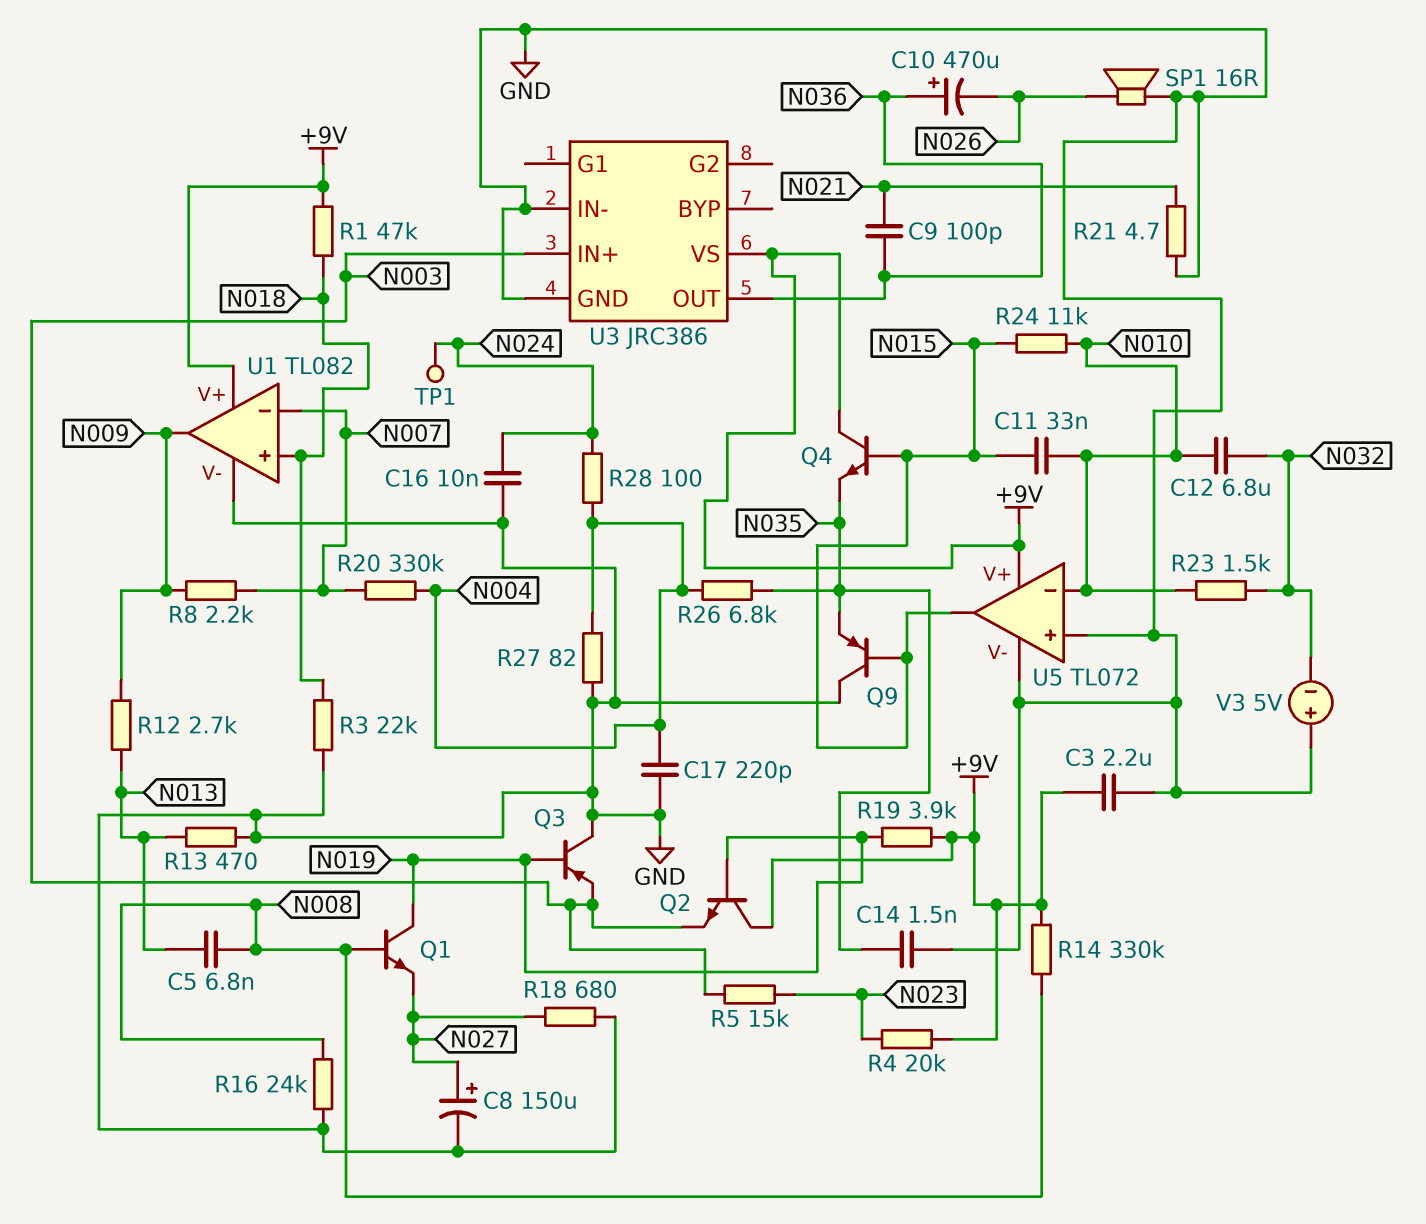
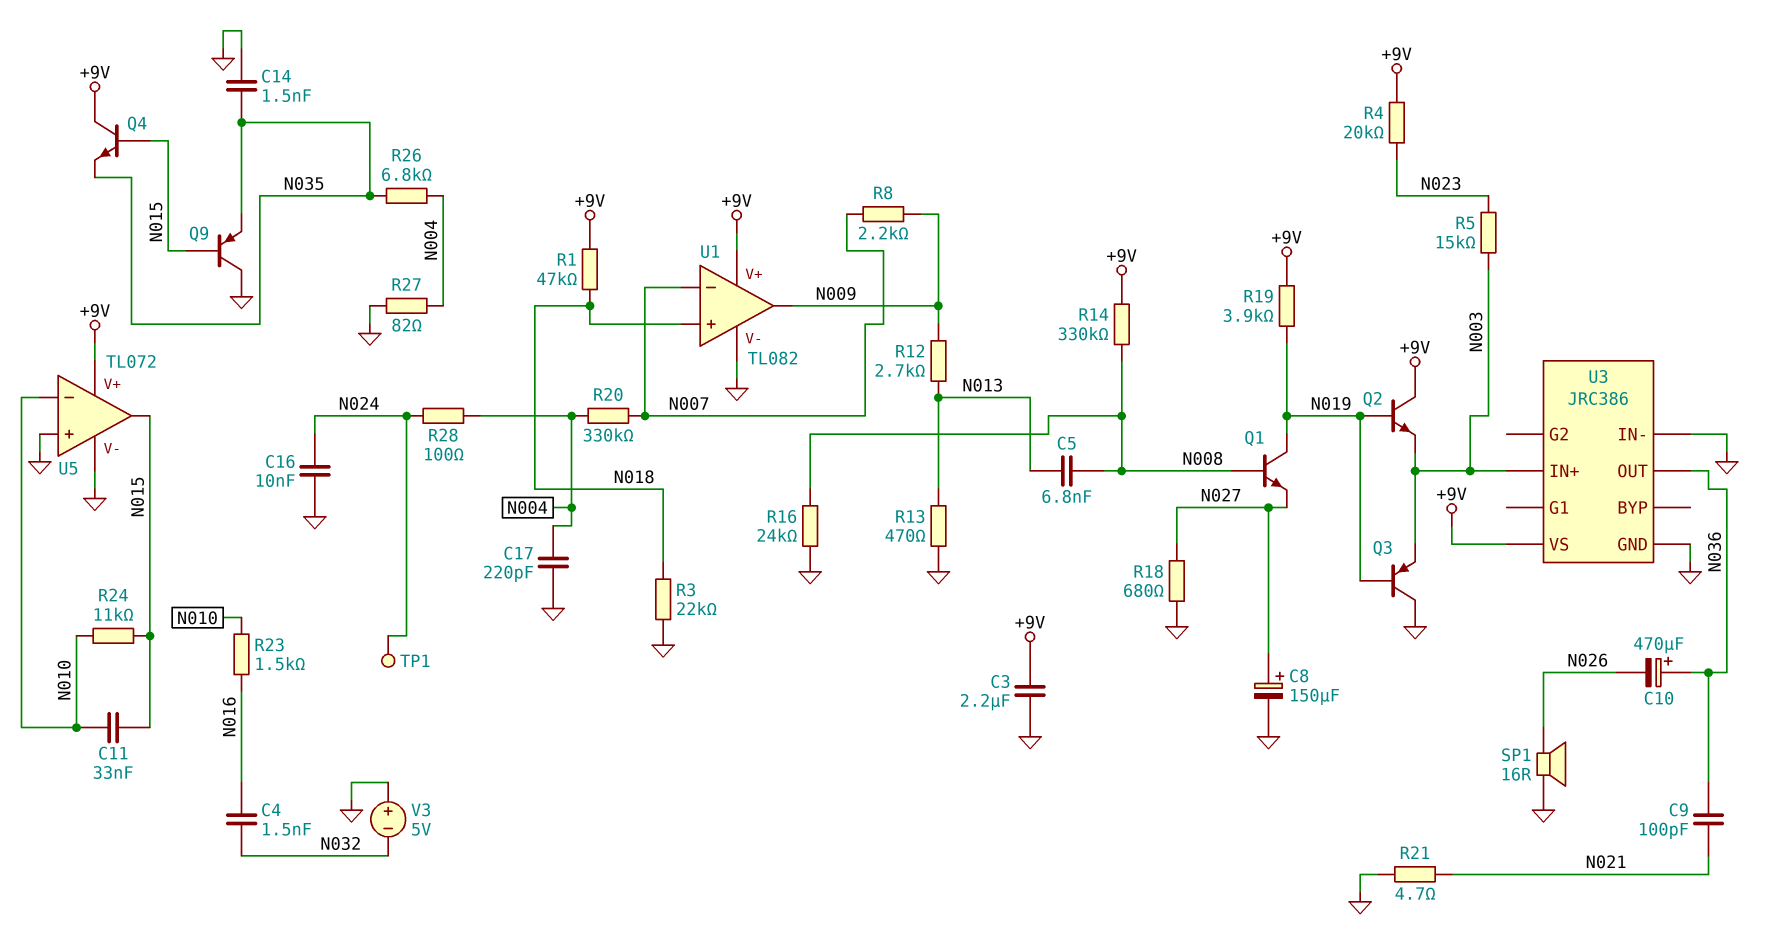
C4: none -> 1.5nF (N016, N032)
C12: 6.8uF (N010, N032) -> none
R23: 1.5k (N010, N032) -> 1.5k (N010, N016)

